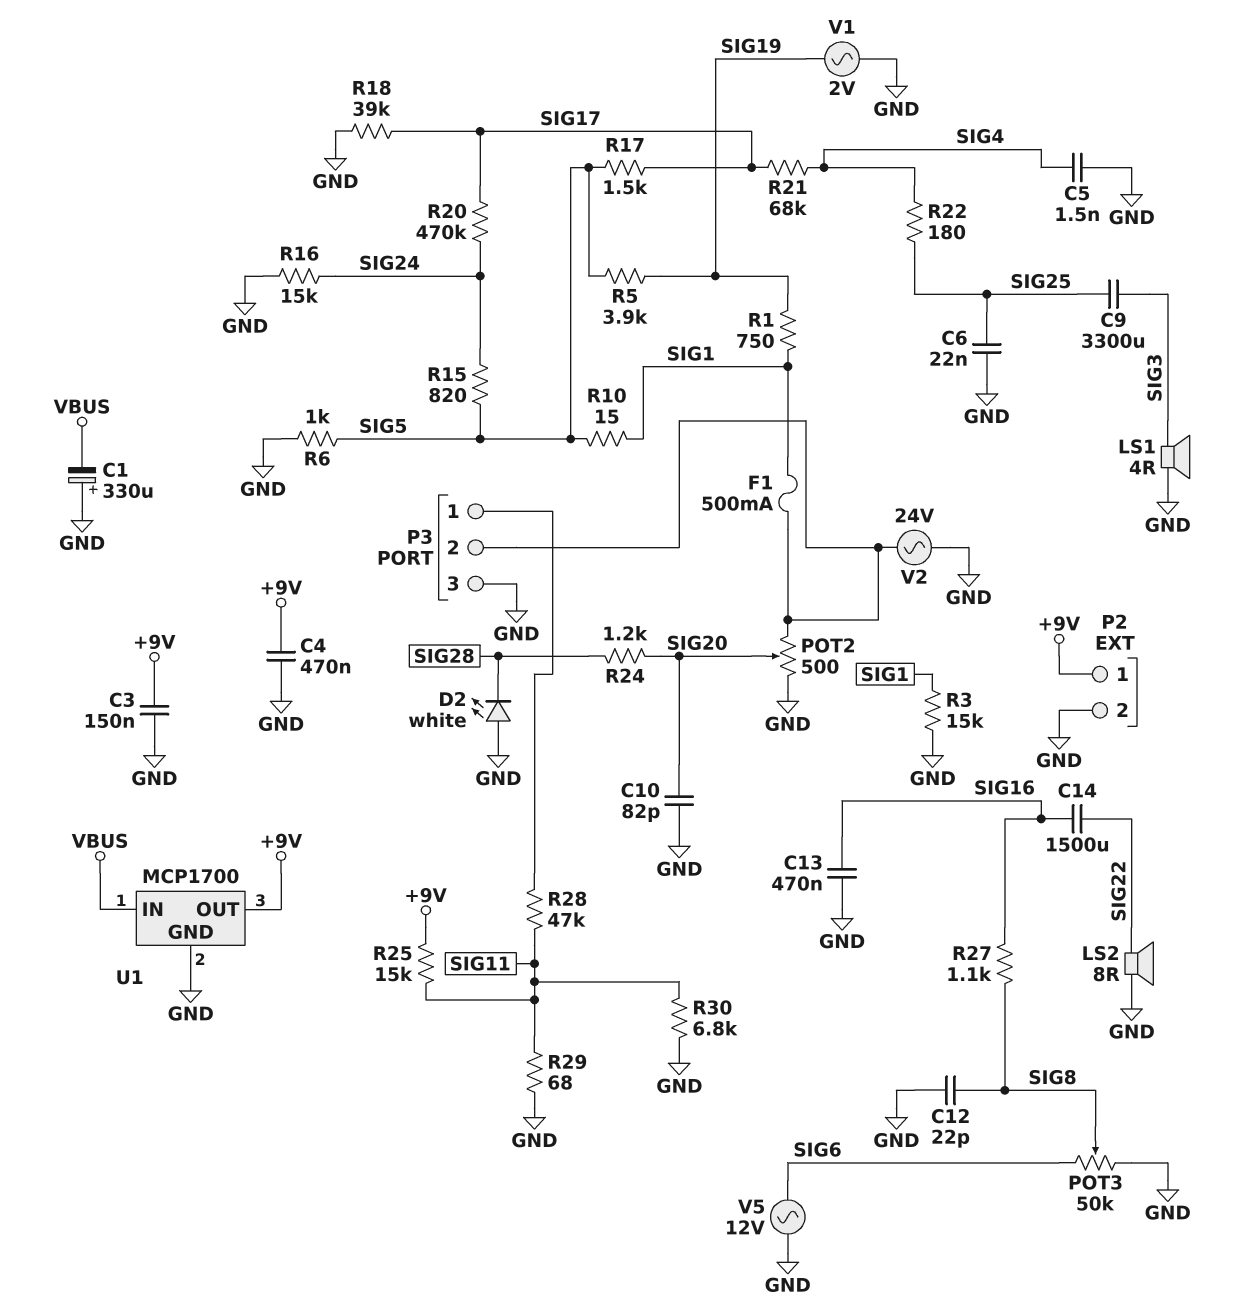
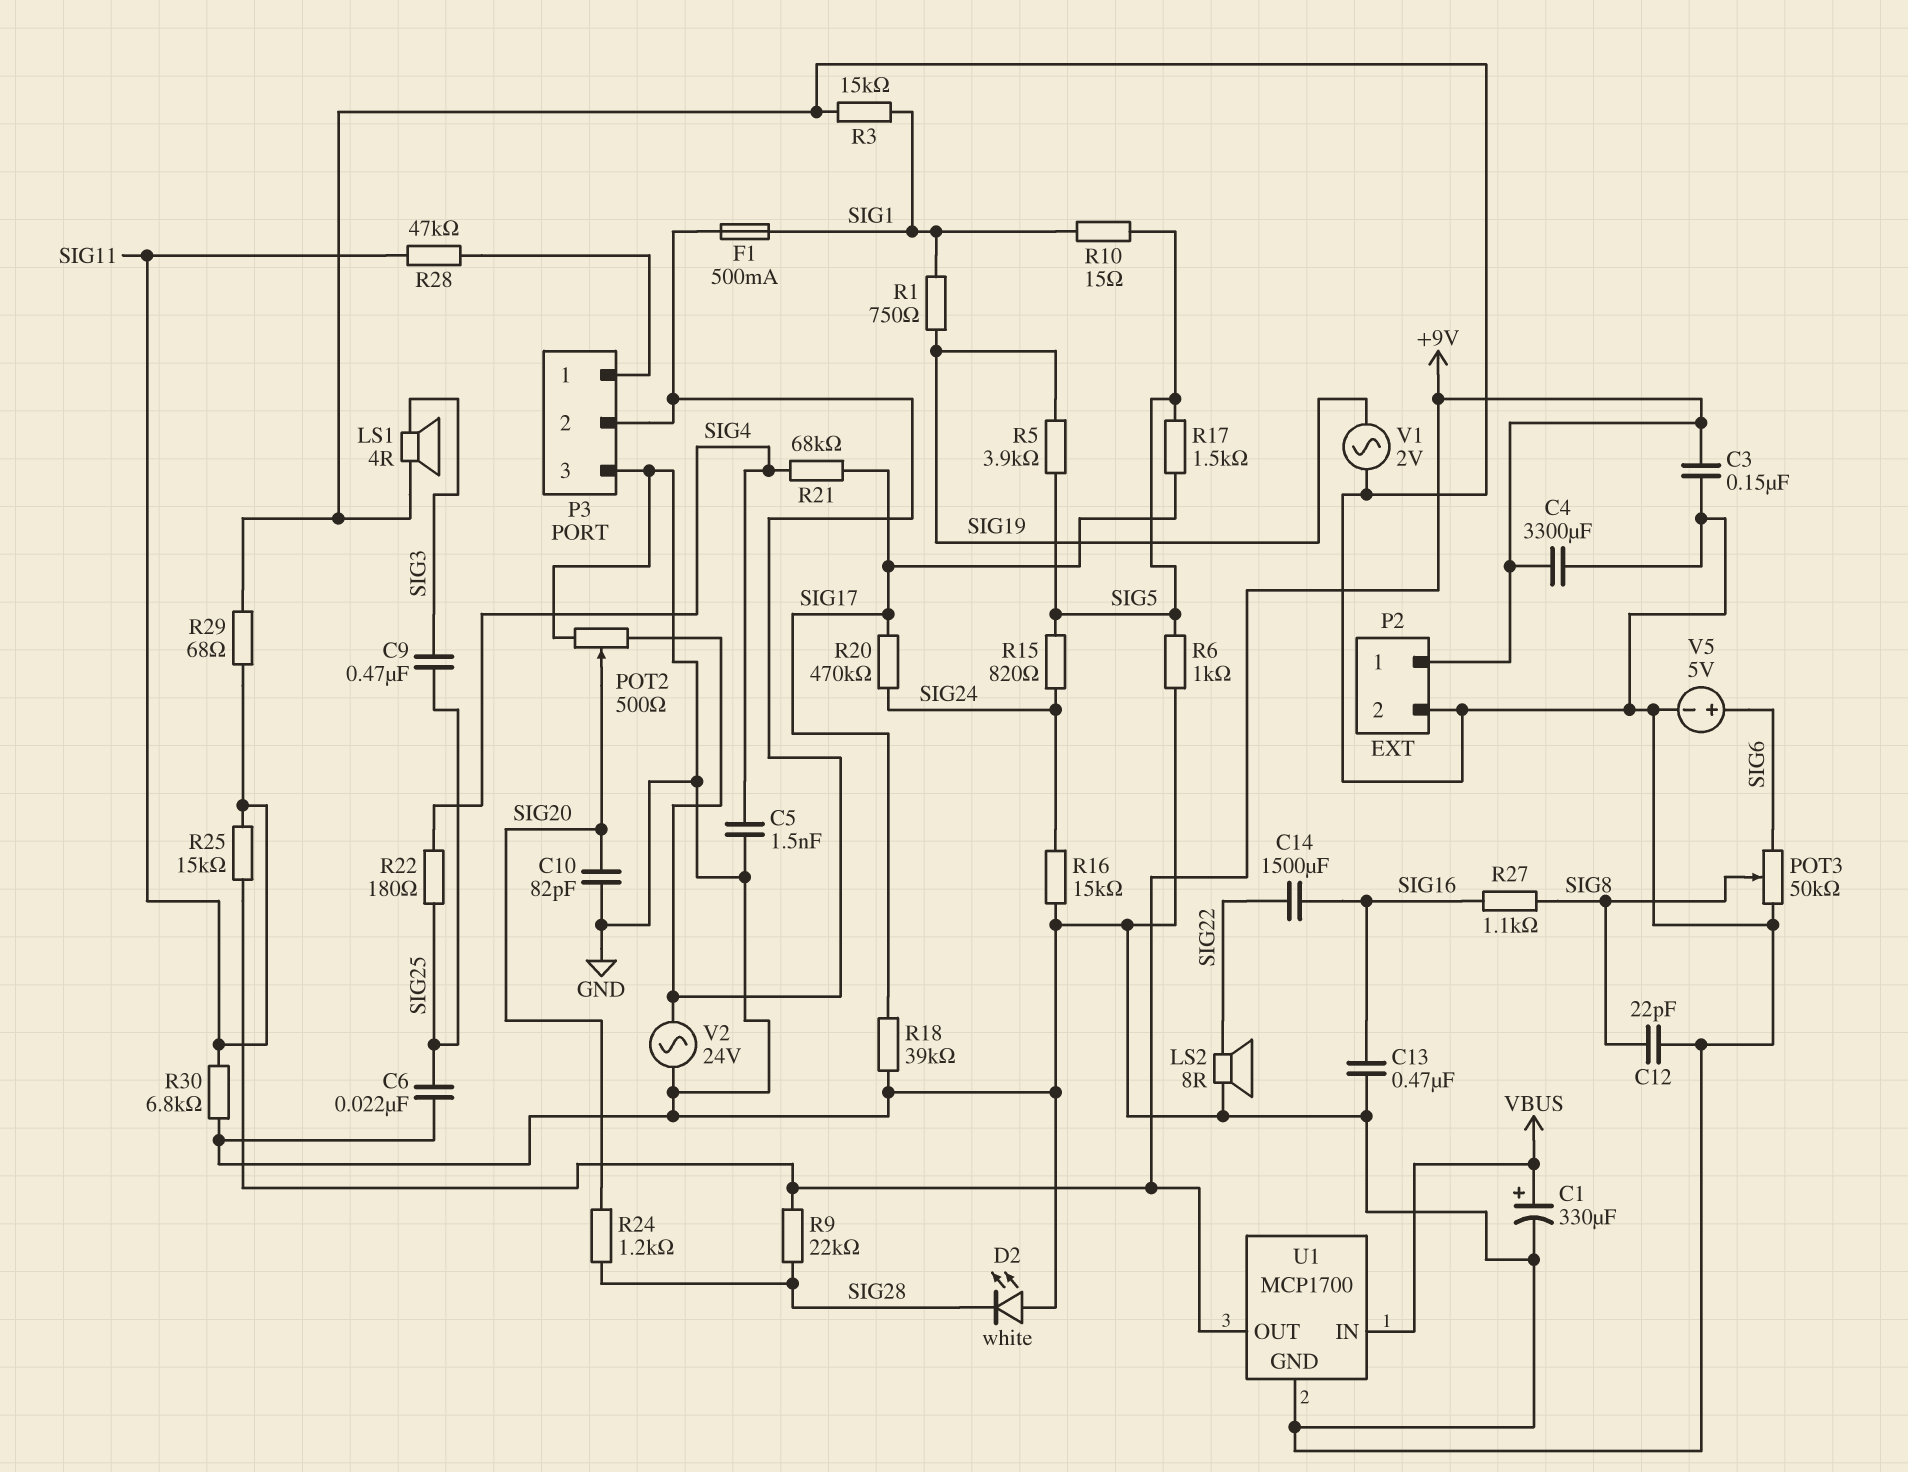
C1: 330uF (plus GND, minus VBUS) -> 330uF (plus VBUS, minus GND)
C4: 470nF (+9V, GND) -> 3300uF (+9V, GND)
C9: 3300uF (SIG3, SIG25) -> 470nF (SIG3, SIG25)
R9: none -> 22k (+9V, SIG28)
V5: AC 12V (GND, SIG6) -> 5V (plus SIG6, minus GND)

